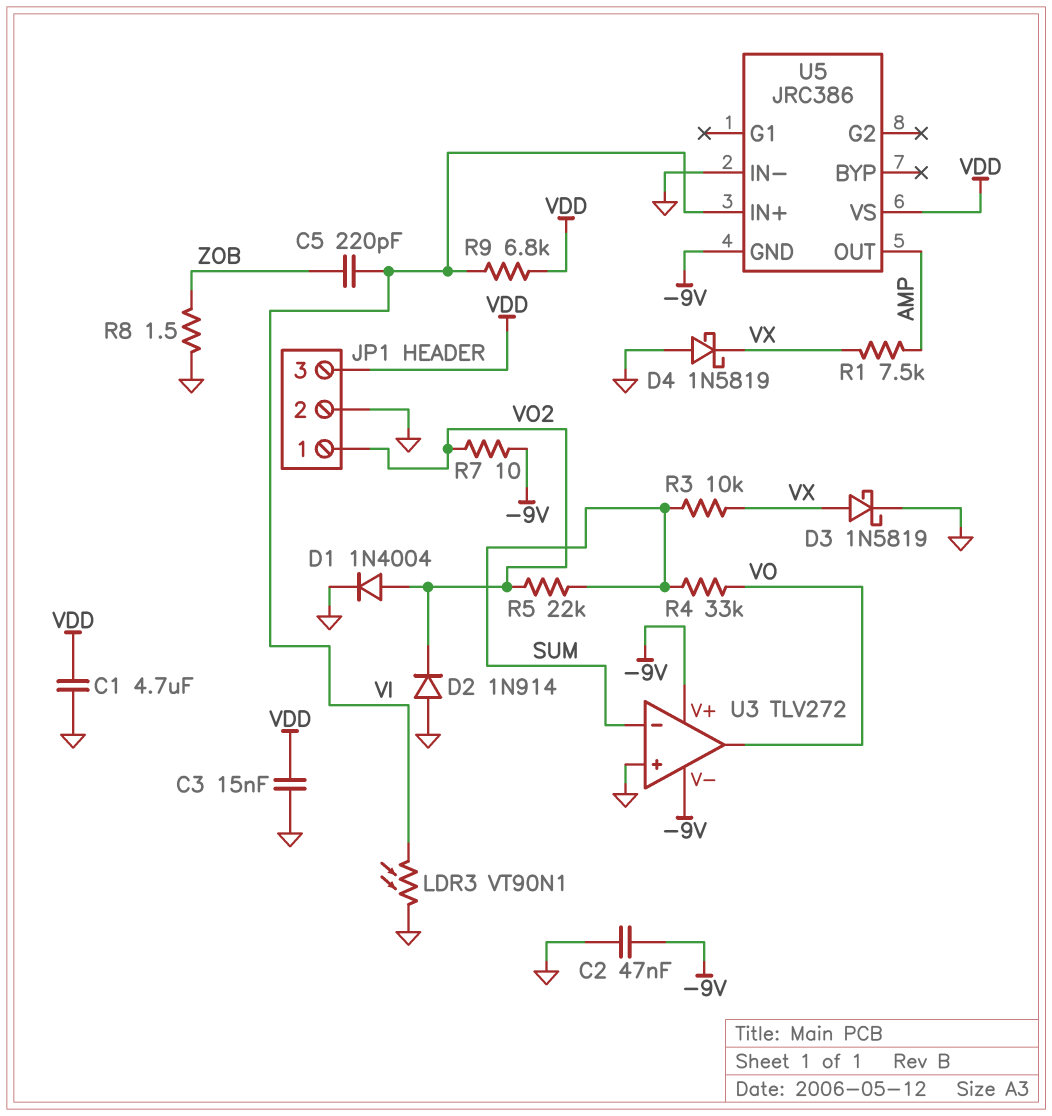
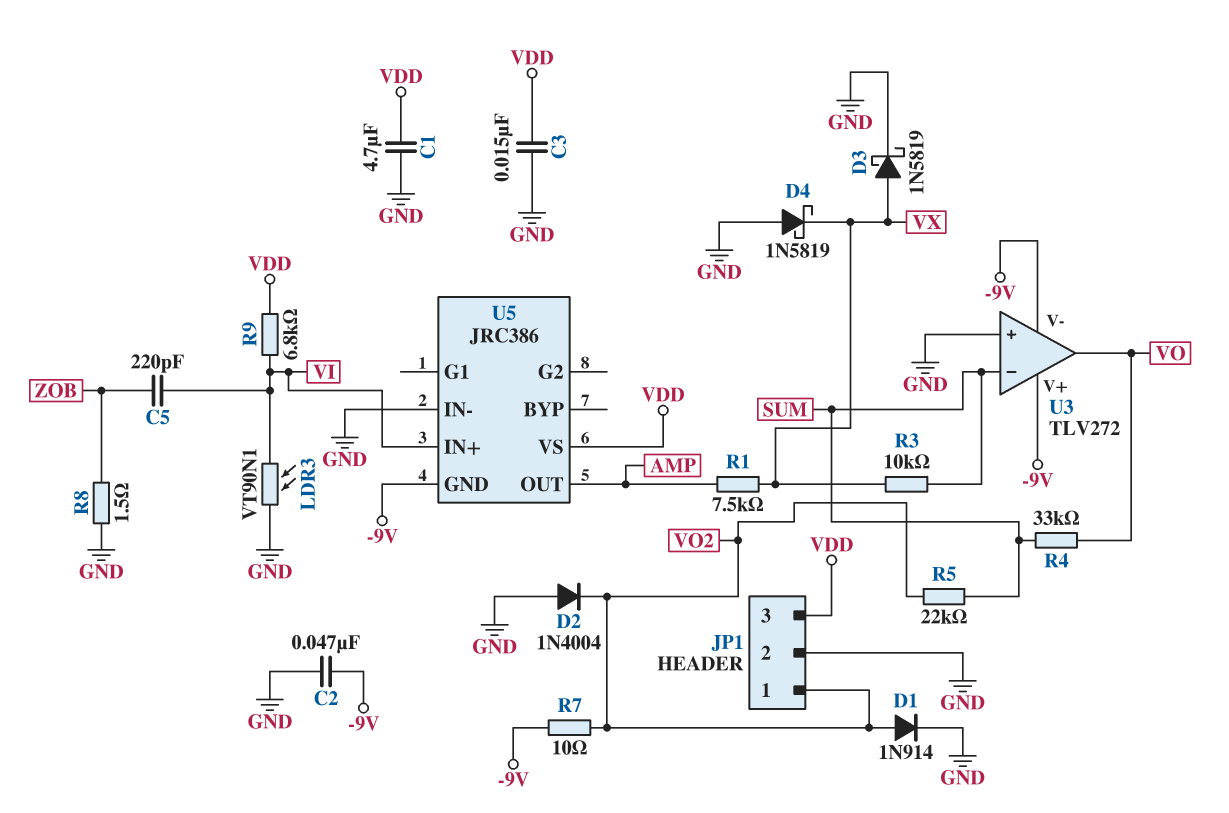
D1: diode 1N4004 (A VO2, K GND) -> diode 1N914 (A VO2, K GND)
D2: diode 1N914 (A GND, K VO2) -> diode 1N4004 (A GND, K VO2)

